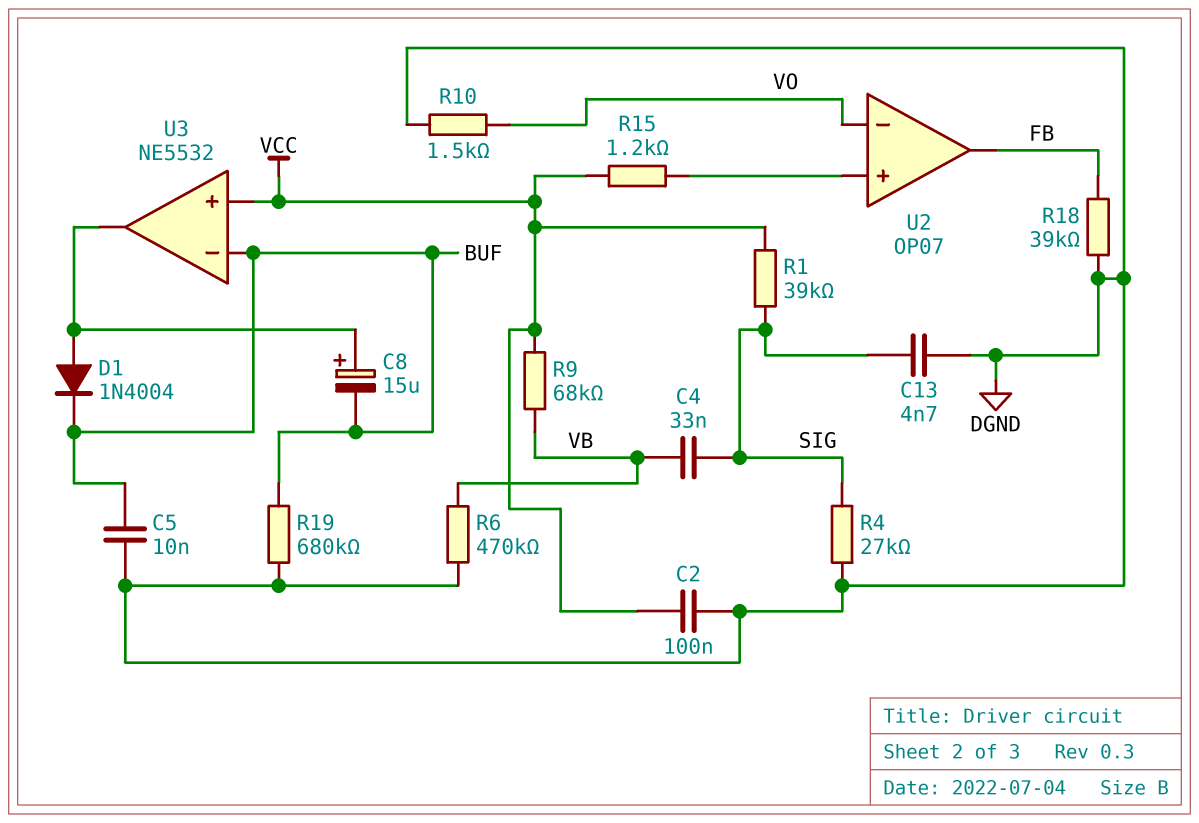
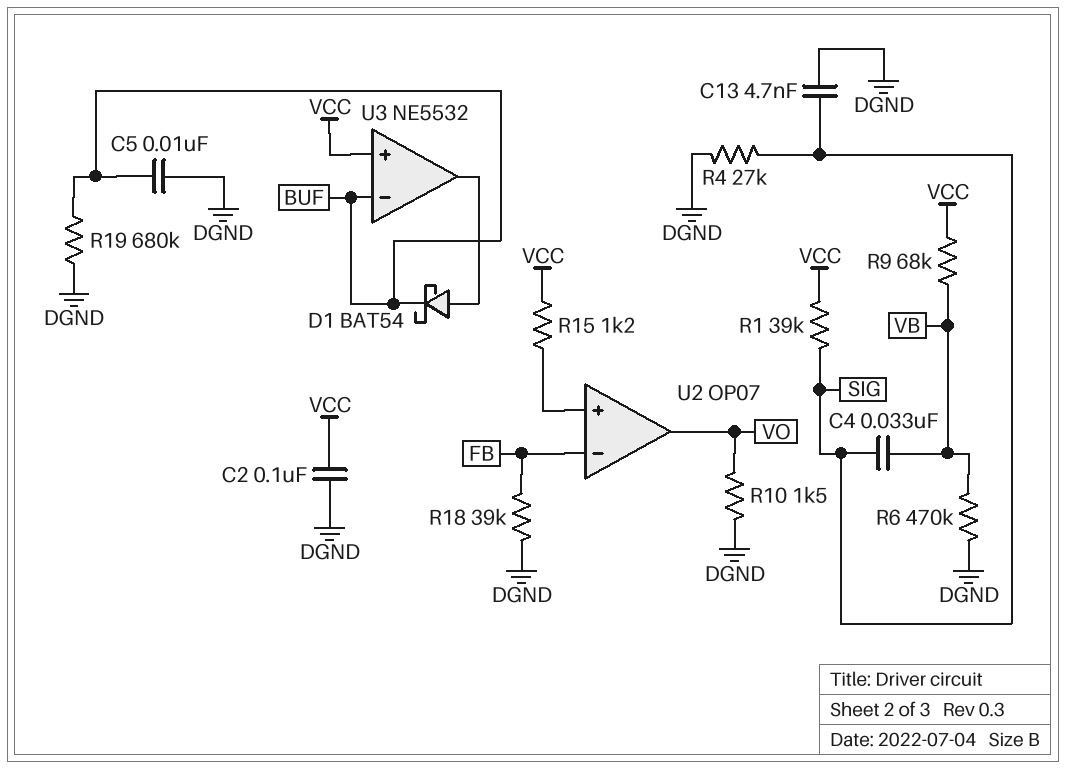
C8: 15uF (plus U3/out, minus BUF) -> none
D1: diode 1N4004 (A U3/out, K BUF) -> schottky BAT54 (A U3/out, K BUF)
U2 pin in-: VO -> FB
U2 pin out: FB -> VO

